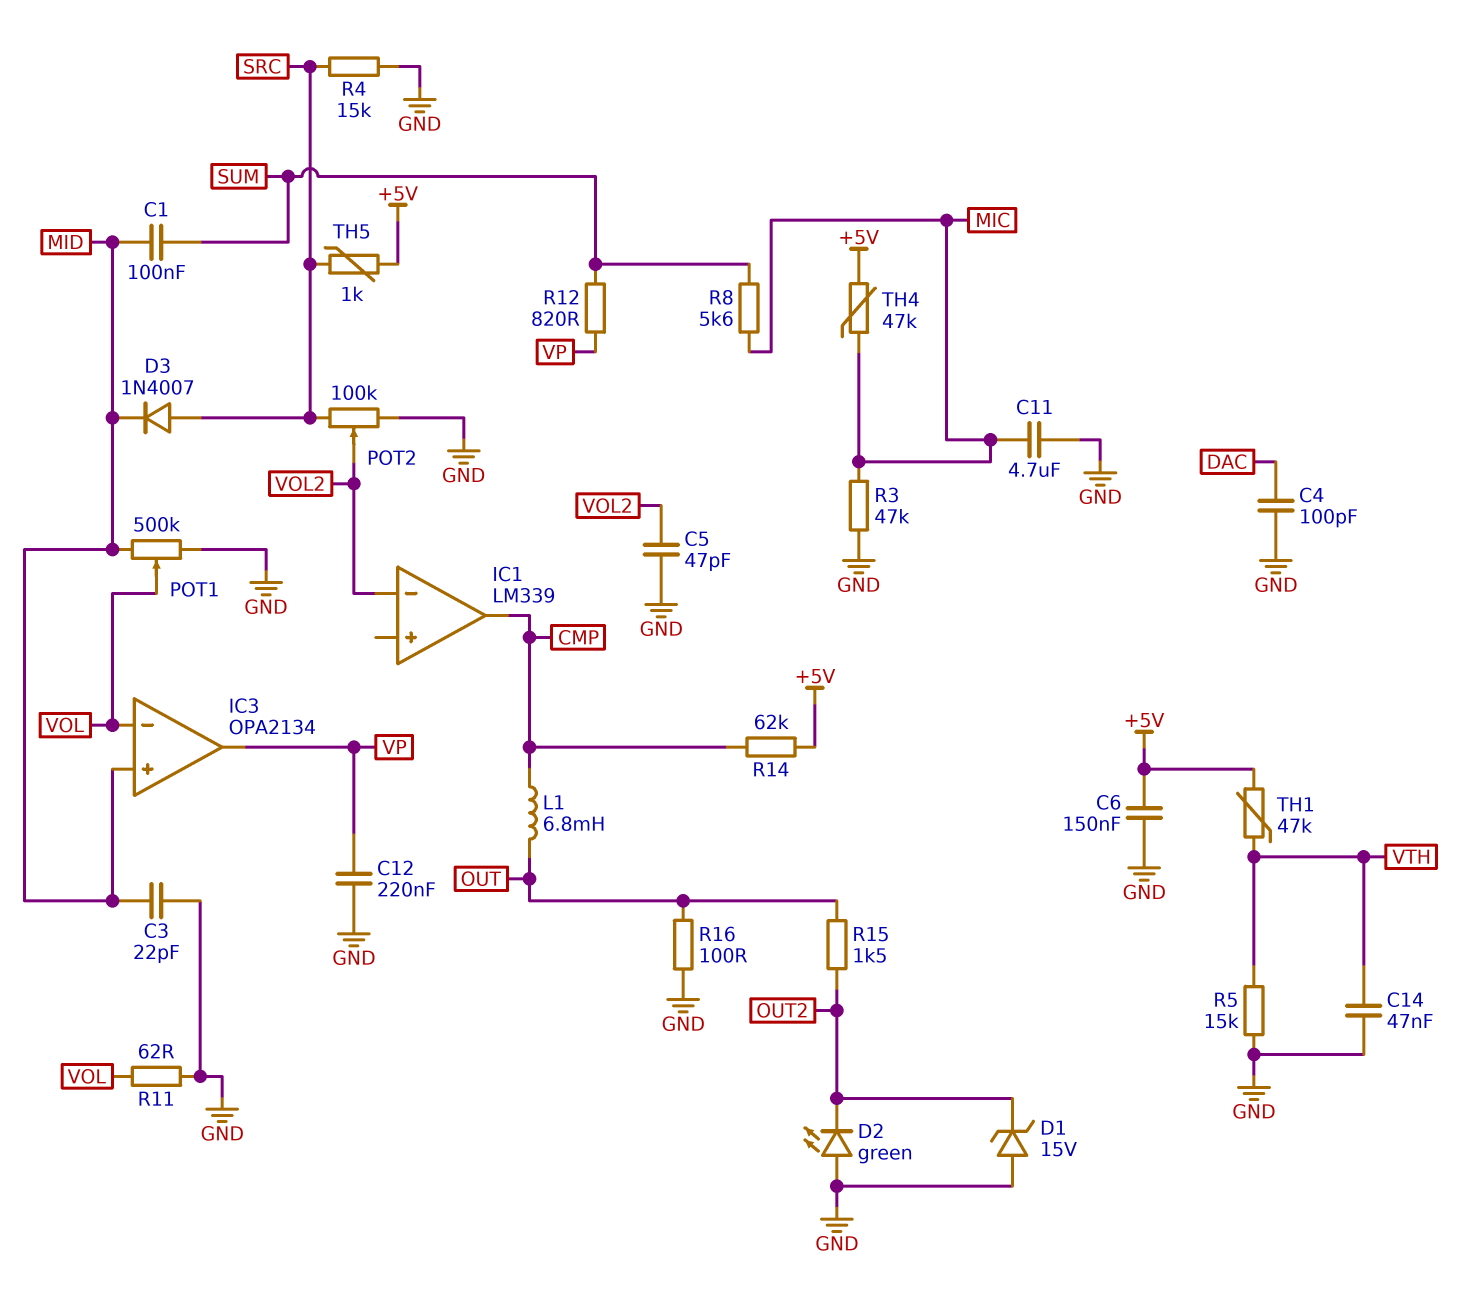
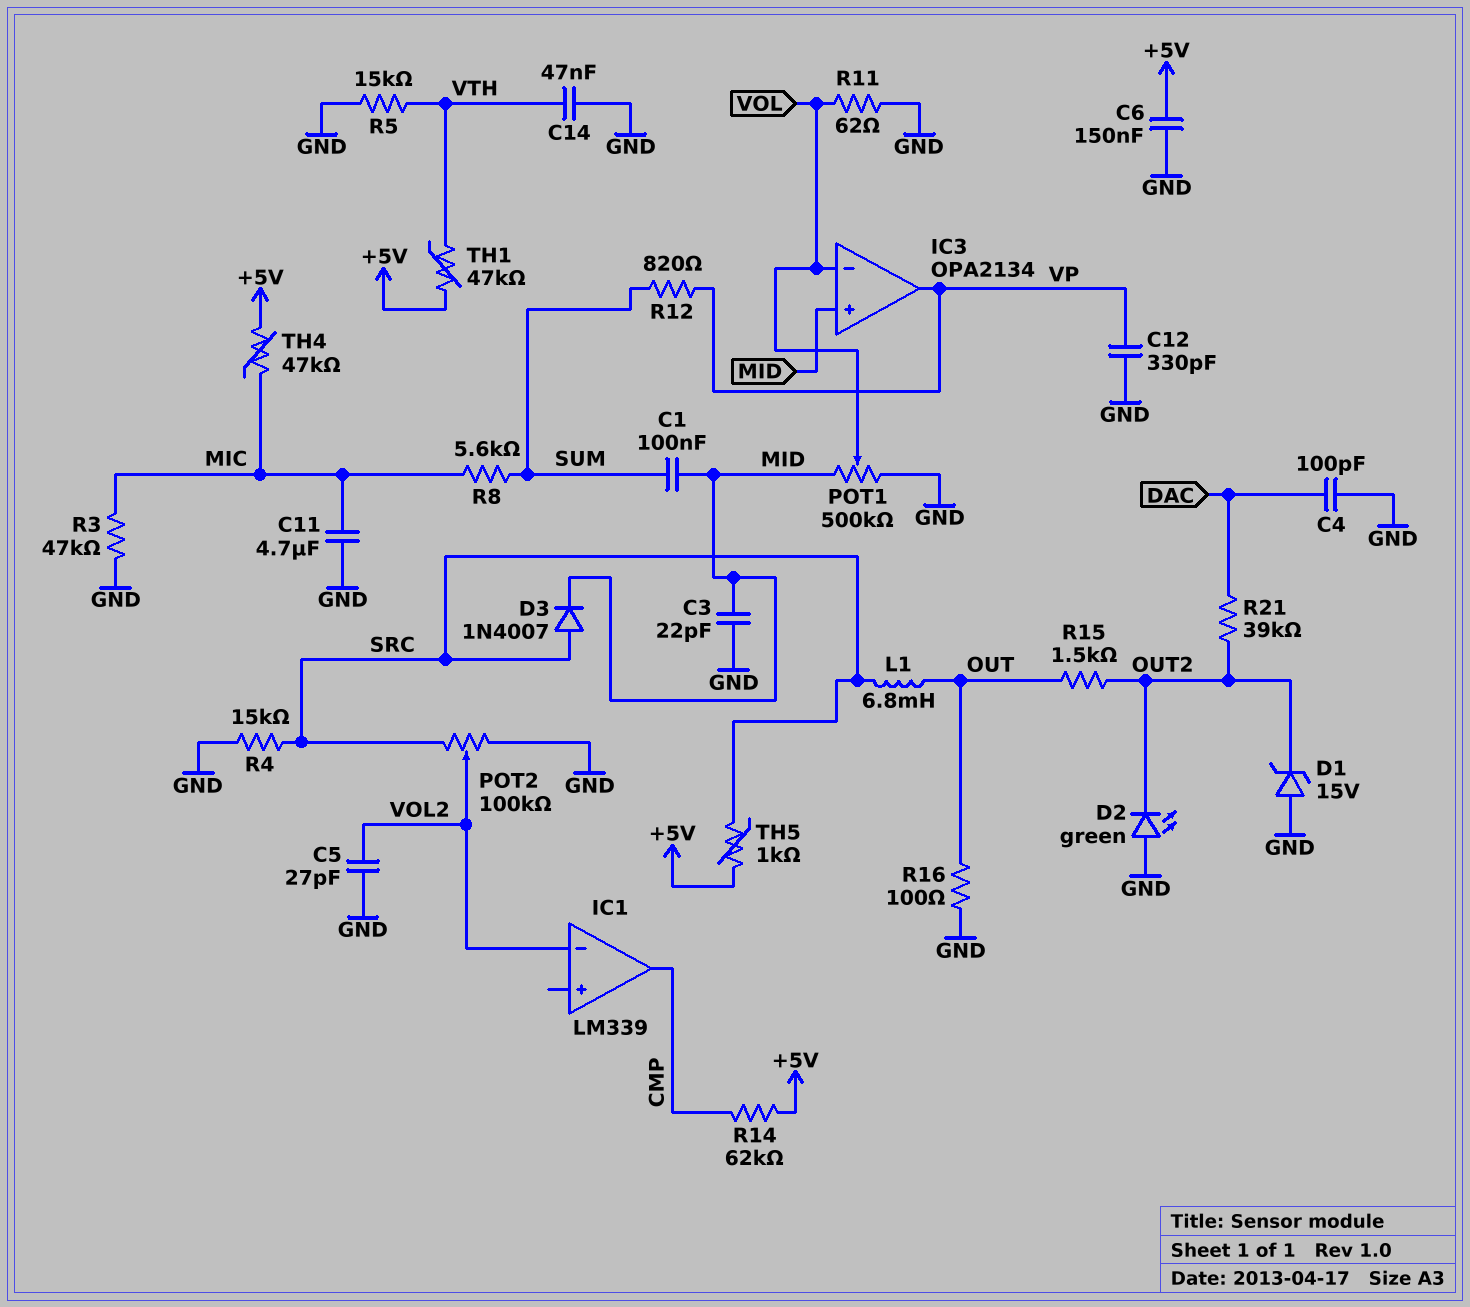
C5: 47pF (GND, VOL2) -> 27pF (GND, VOL2)
C12: 220nF (GND, VP) -> 330pF (GND, VP)
L1: 6.8mH (CMP, OUT) -> 6.8mH (OUT, SRC)
R21: none -> 39k (DAC, OUT2)

